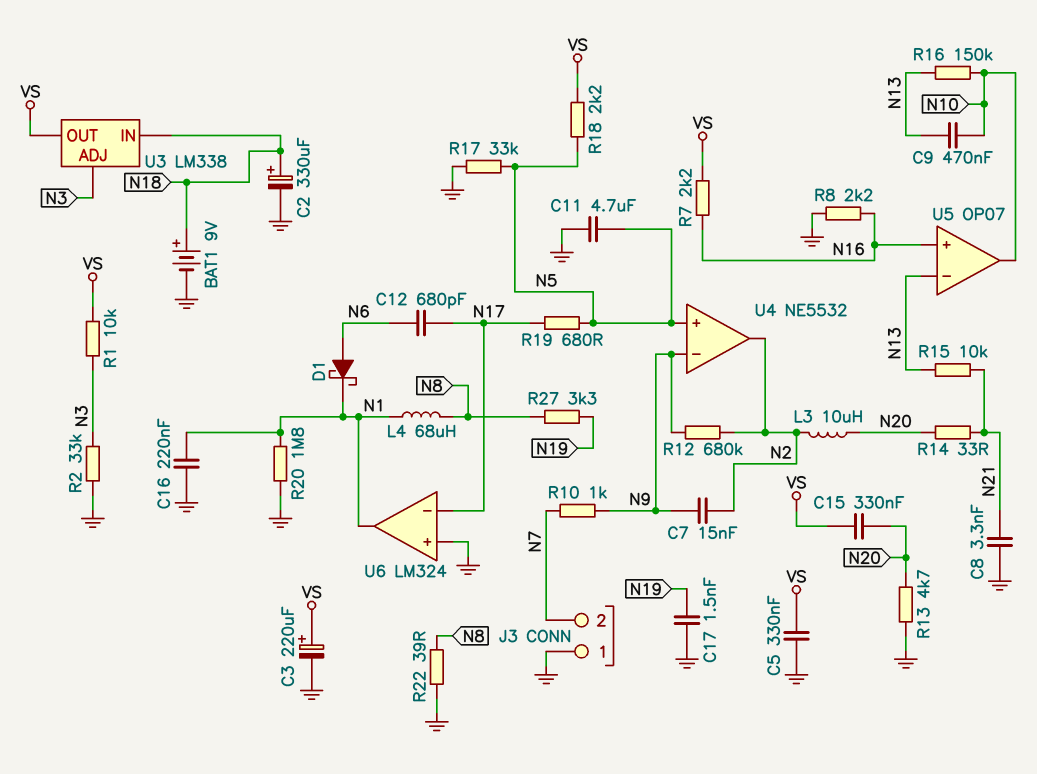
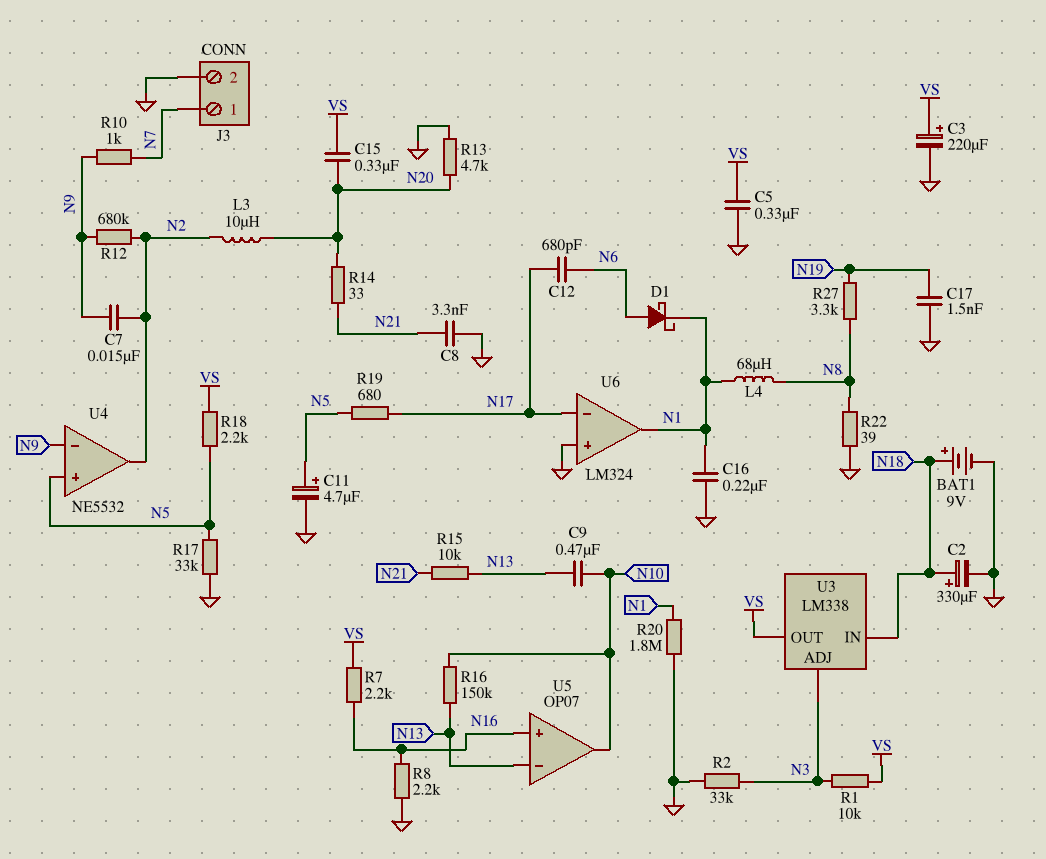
C11: 4.7uF (GND, N5) -> 4.7uF (plus N5, minus GND)
J3 pin 1: GND -> N7
J3 pin 2: N7 -> GND

